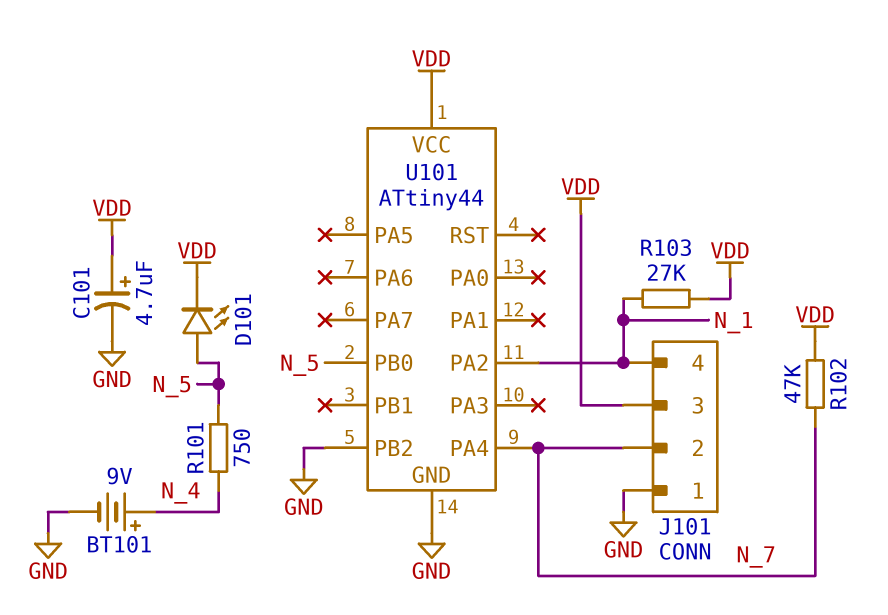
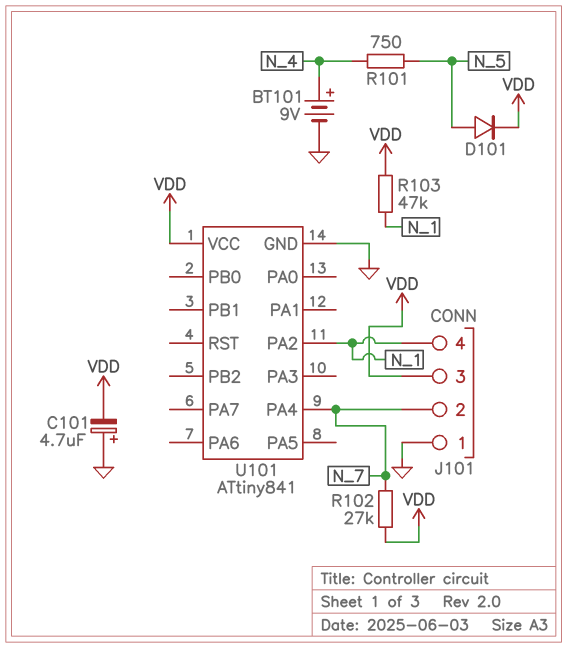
C101: 4.7uF (plus VDD, minus GND) -> 4.7uF (plus GND, minus VDD)
D101: LED (A N_5, K VDD) -> diode (A N_5, K VDD)
R102: 47k (N_7, VDD) -> 27k (N_7, VDD)
R103: 27k (N_1, VDD) -> 47k (N_1, VDD)
U101: ATtiny44 -> ATtiny841
U101 pin PB0: N_5 -> none
U101 pin PB2: GND -> none

